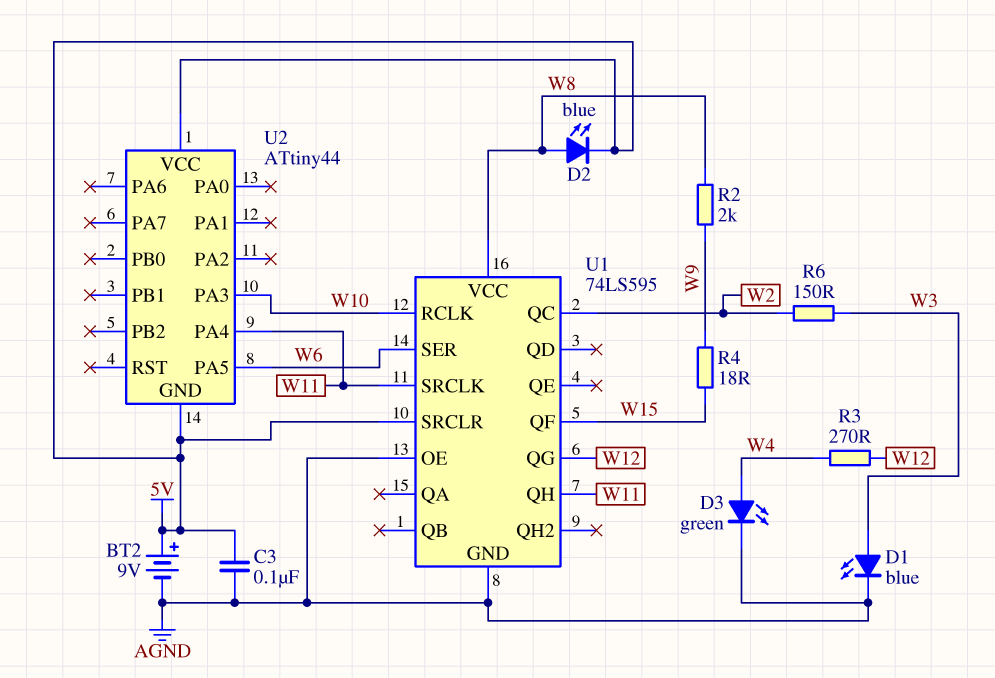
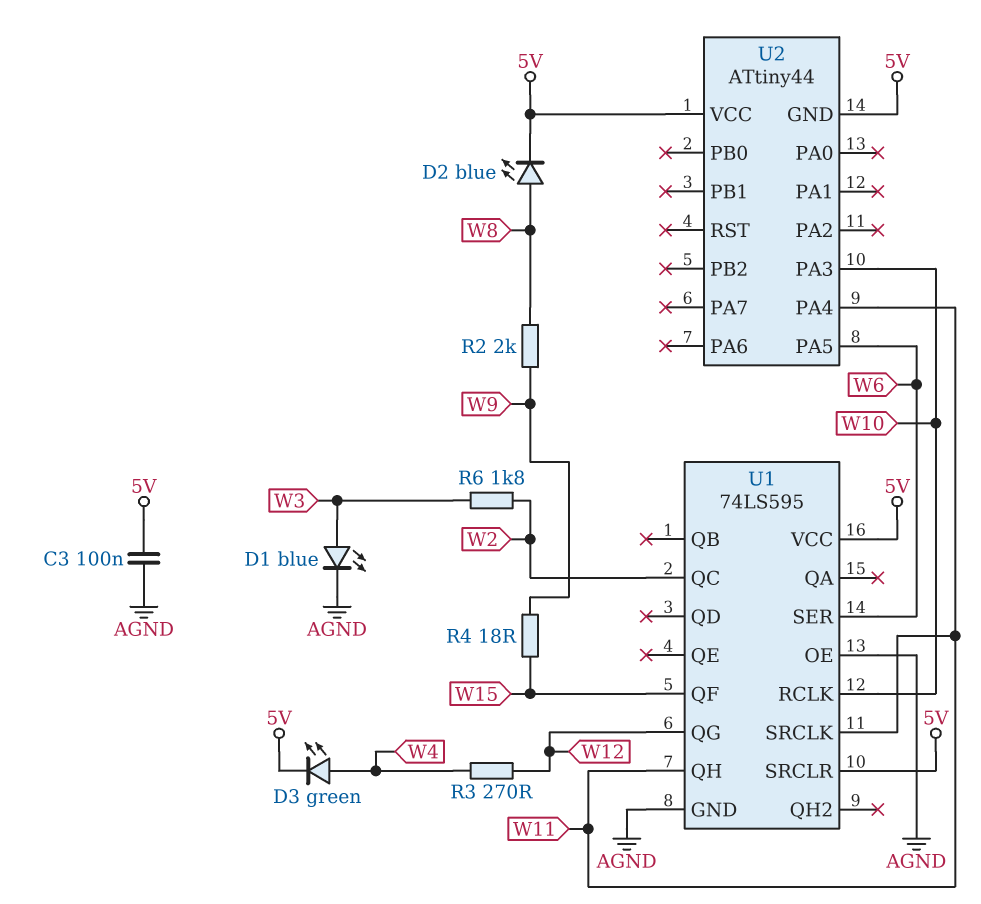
BT2: 9V (plus 5V, minus AGND) -> none
D3: LED green (A W4, K AGND) -> LED green (A W4, K 5V)
R6: 150 (W2, W3) -> 1.8k (W2, W3)
U1 pin VCC: W8 -> 5V

